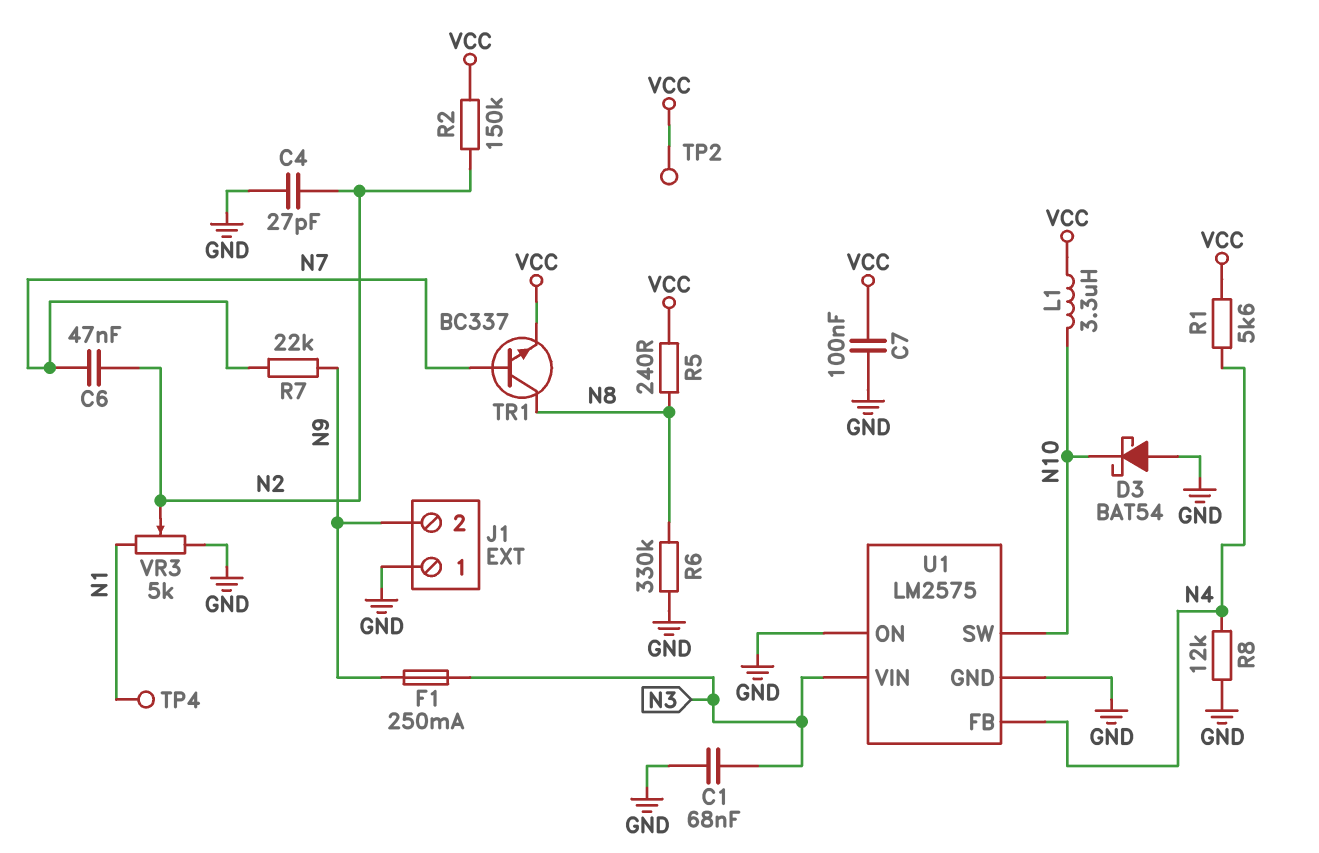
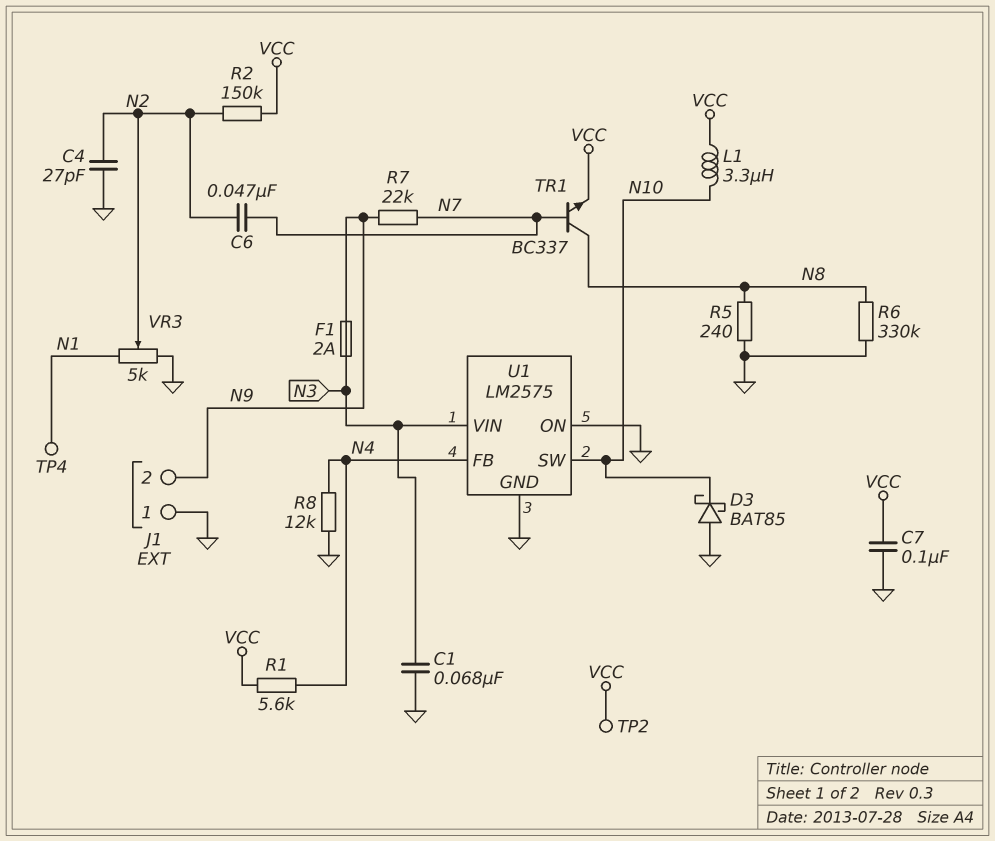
D3: schottky BAT54 (A GND, K N10) -> schottky BAT85 (A GND, K N10)
F1: 250mA (N3, N9) -> 2A (N3, N9)
R5: 240 (N8, VCC) -> 240 (GND, N8)

